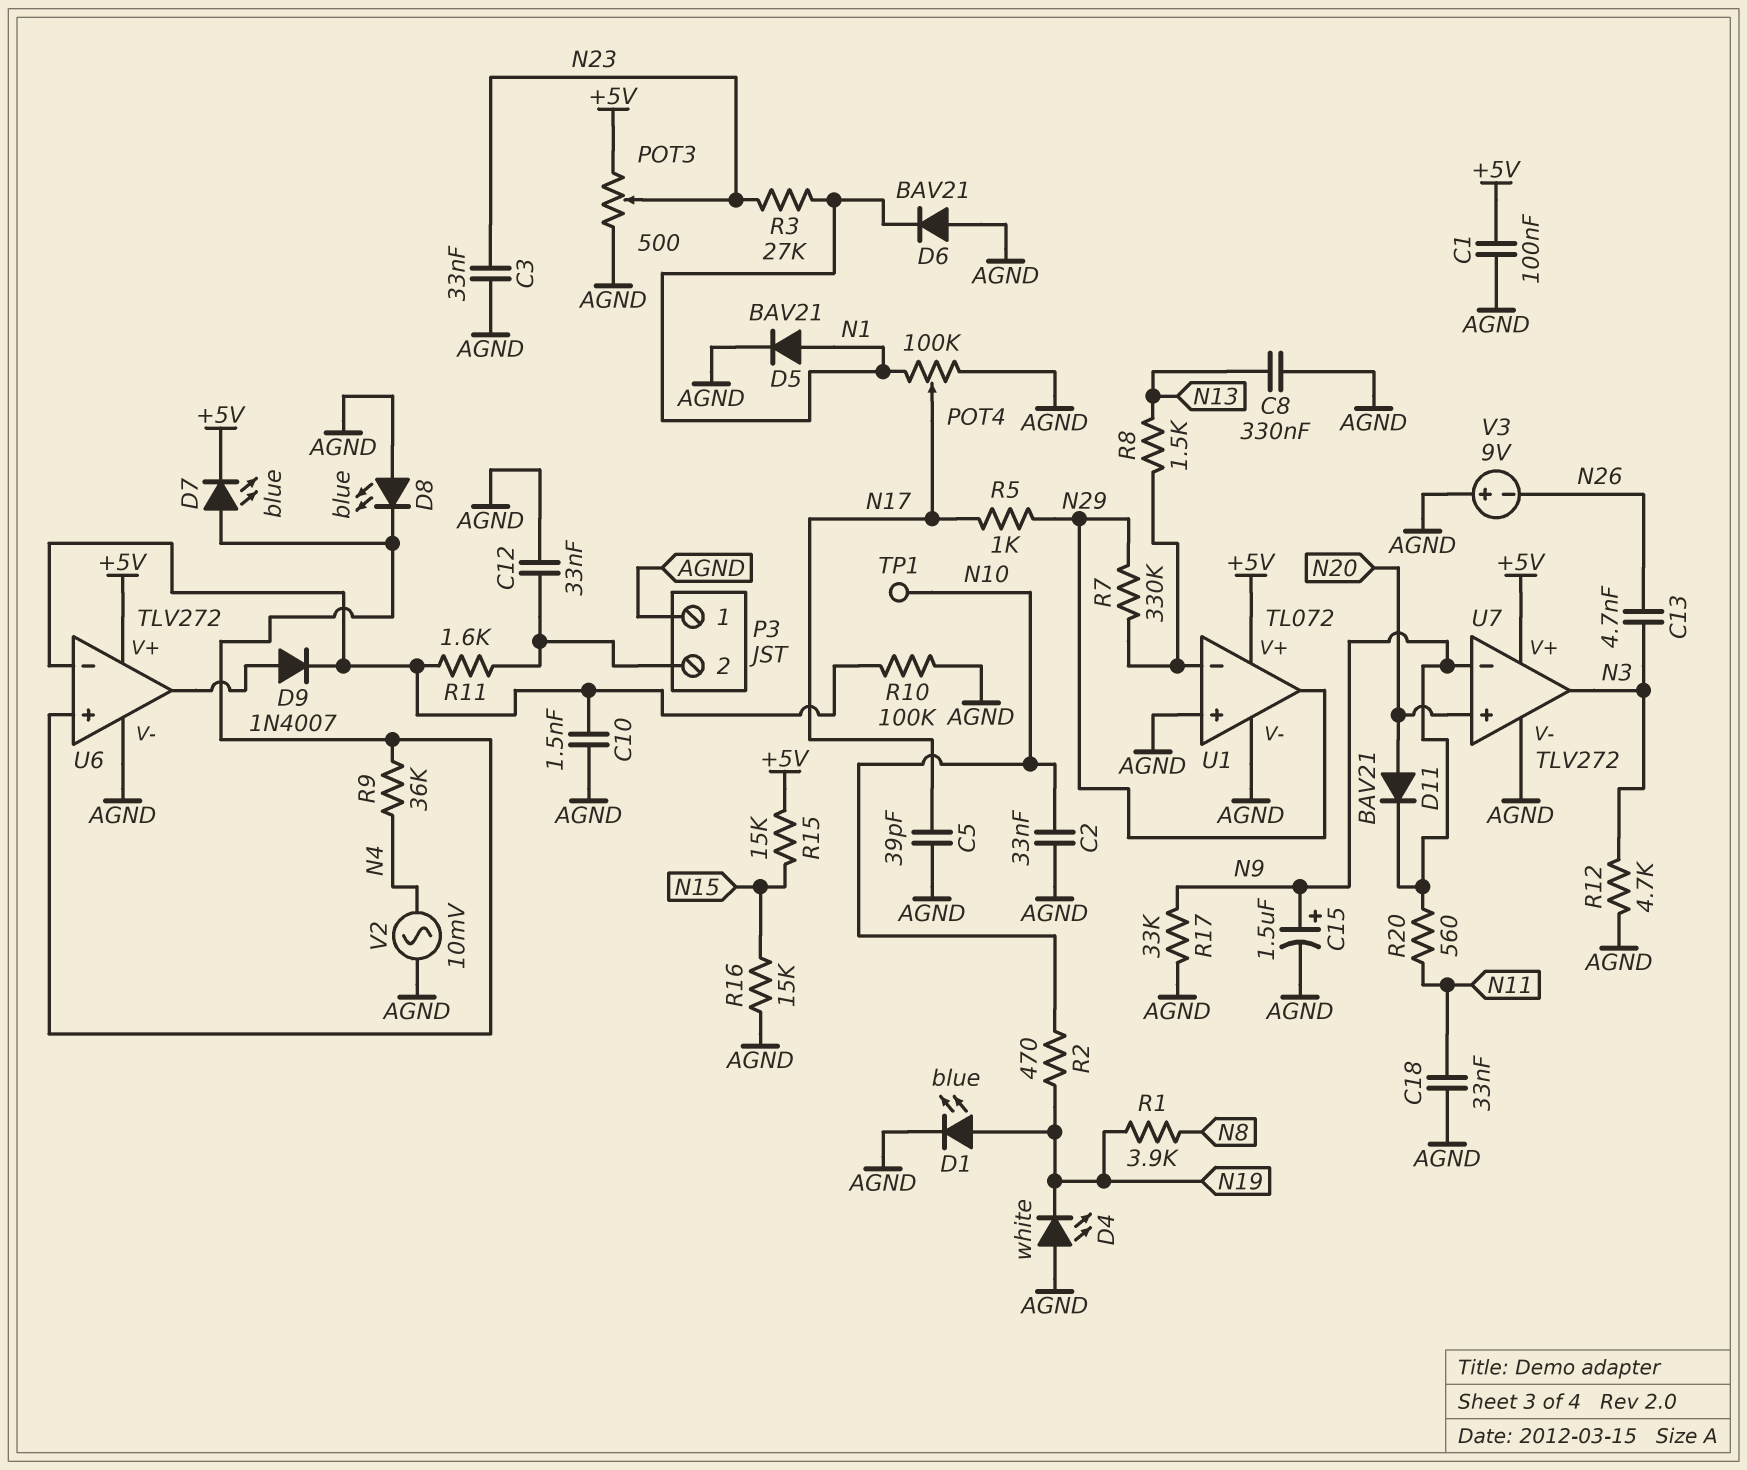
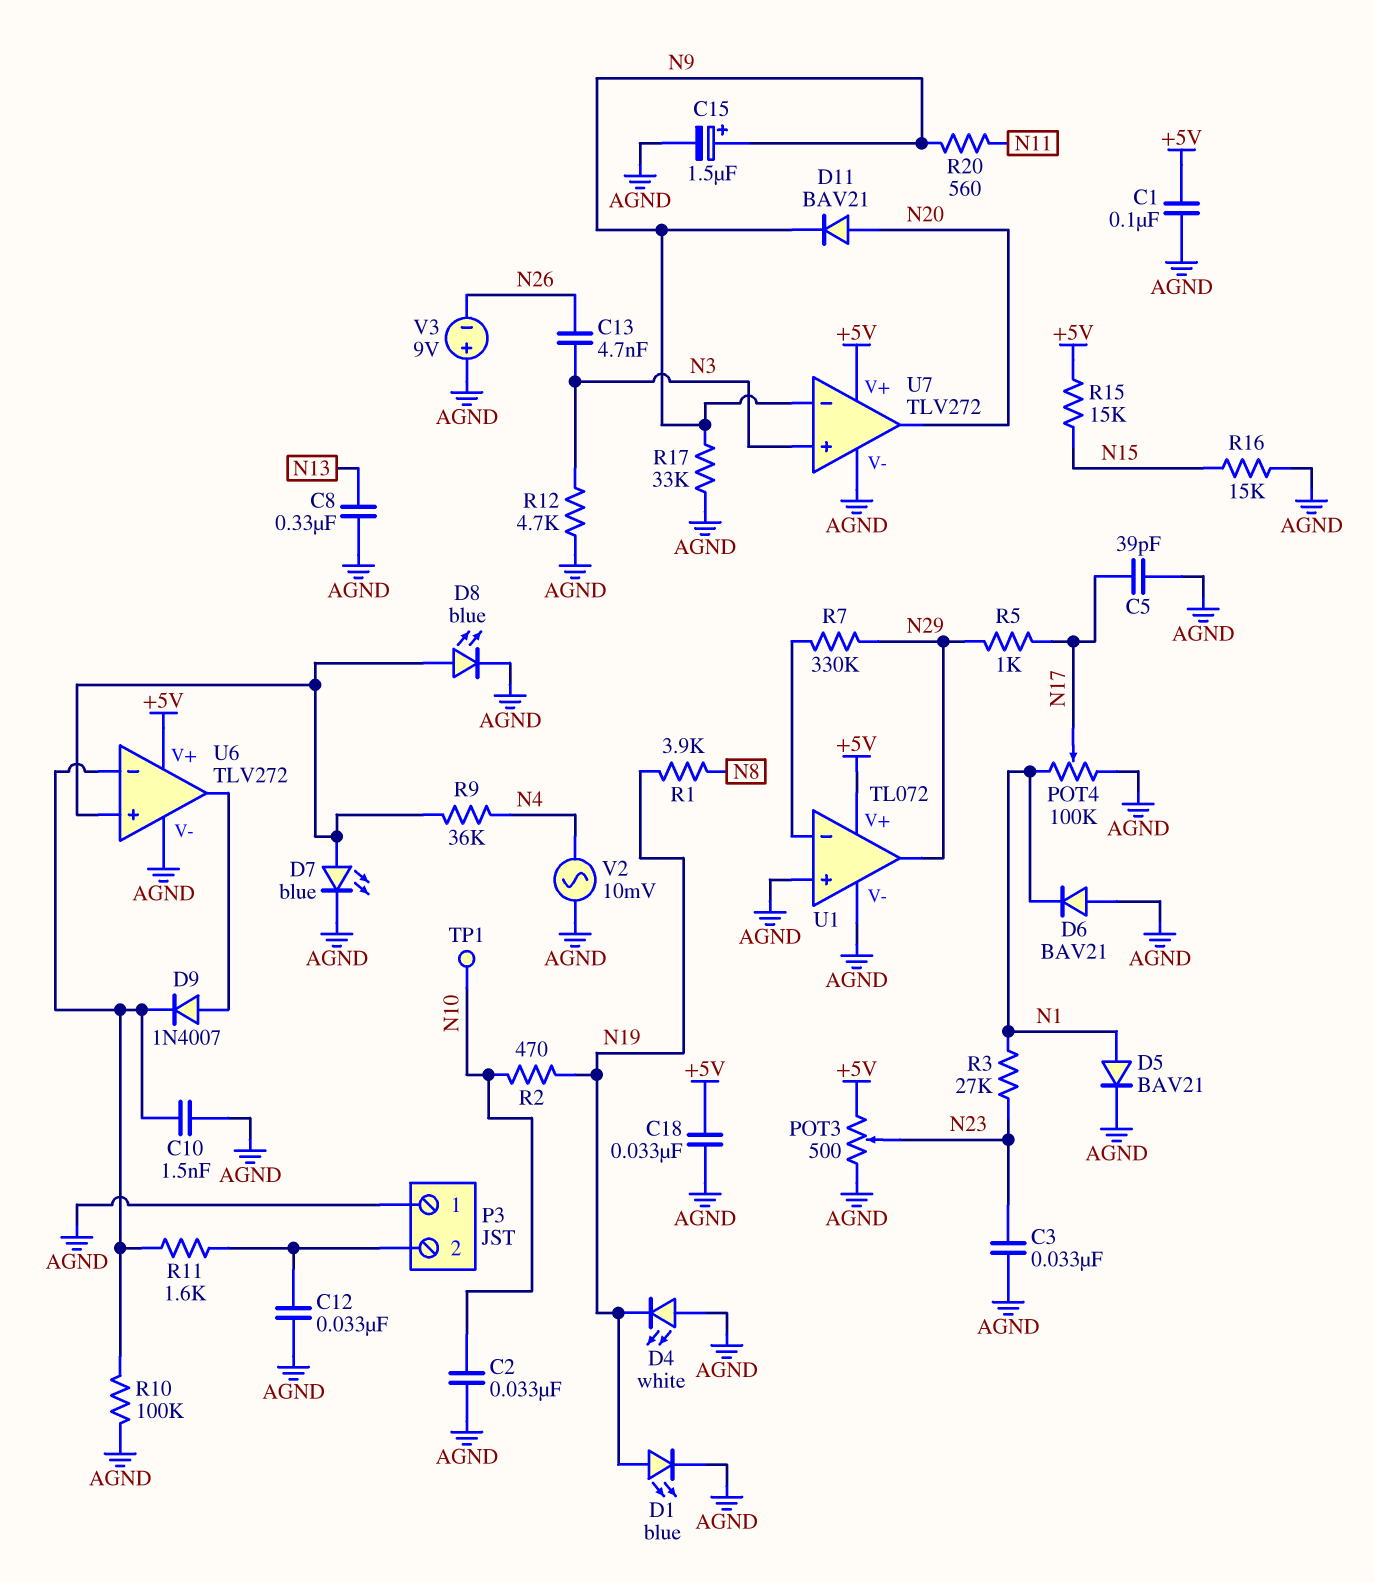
C18: 33nF (AGND, N11) -> 33nF (+5V, AGND)
D7: LED blue (A U6/in+, K +5V) -> LED blue (A U6/in+, K AGND)
D8: LED blue (A AGND, K U6/in+) -> LED blue (A U6/in+, K AGND)
R8: 1.5k (N13, U1/in-) -> none
U7 pin in+: N20 -> N3
U7 pin out: N3 -> N20

